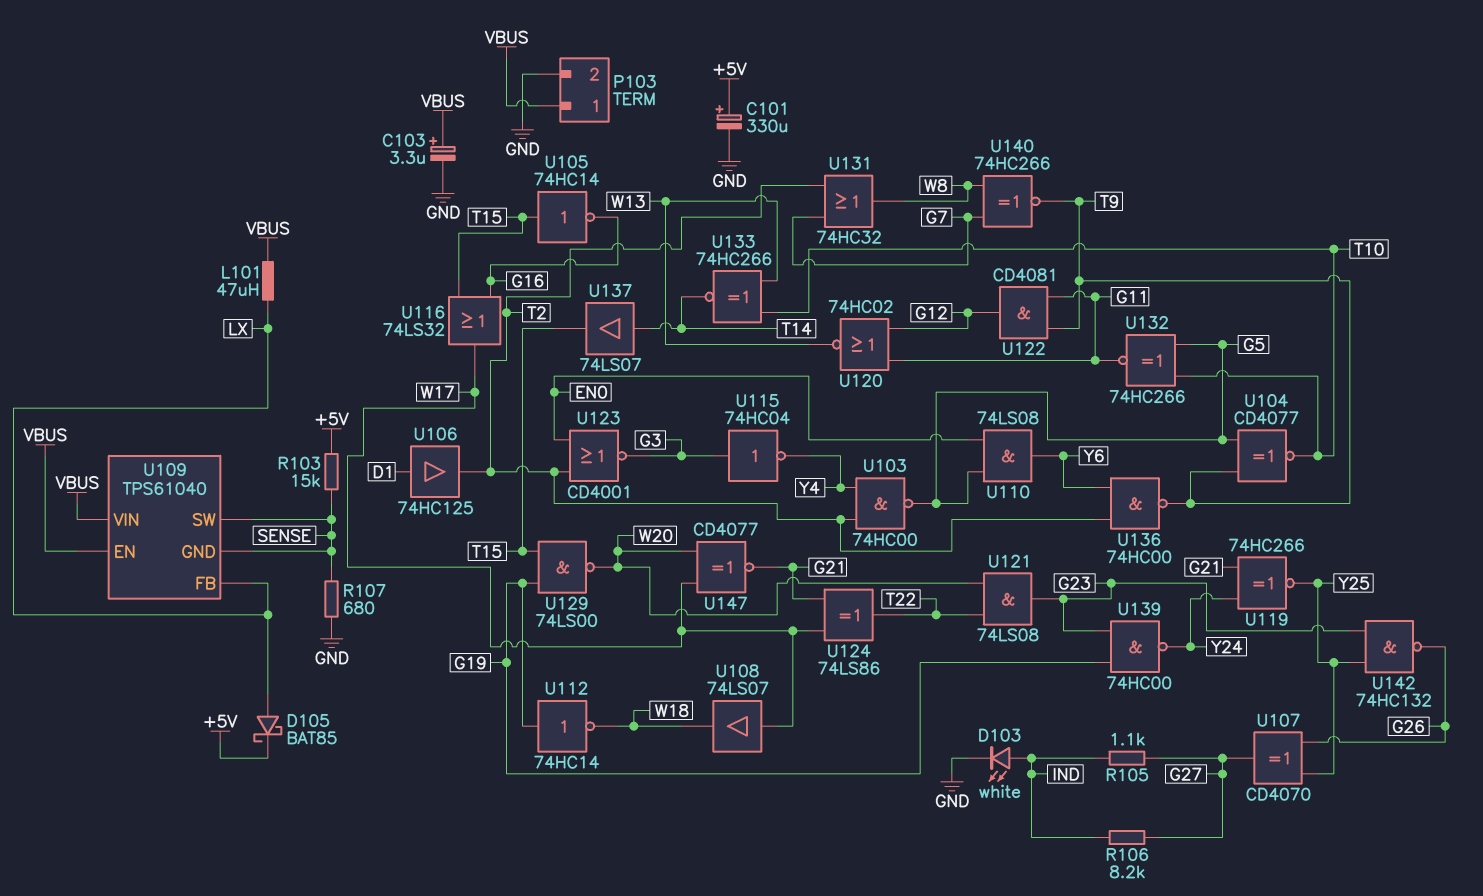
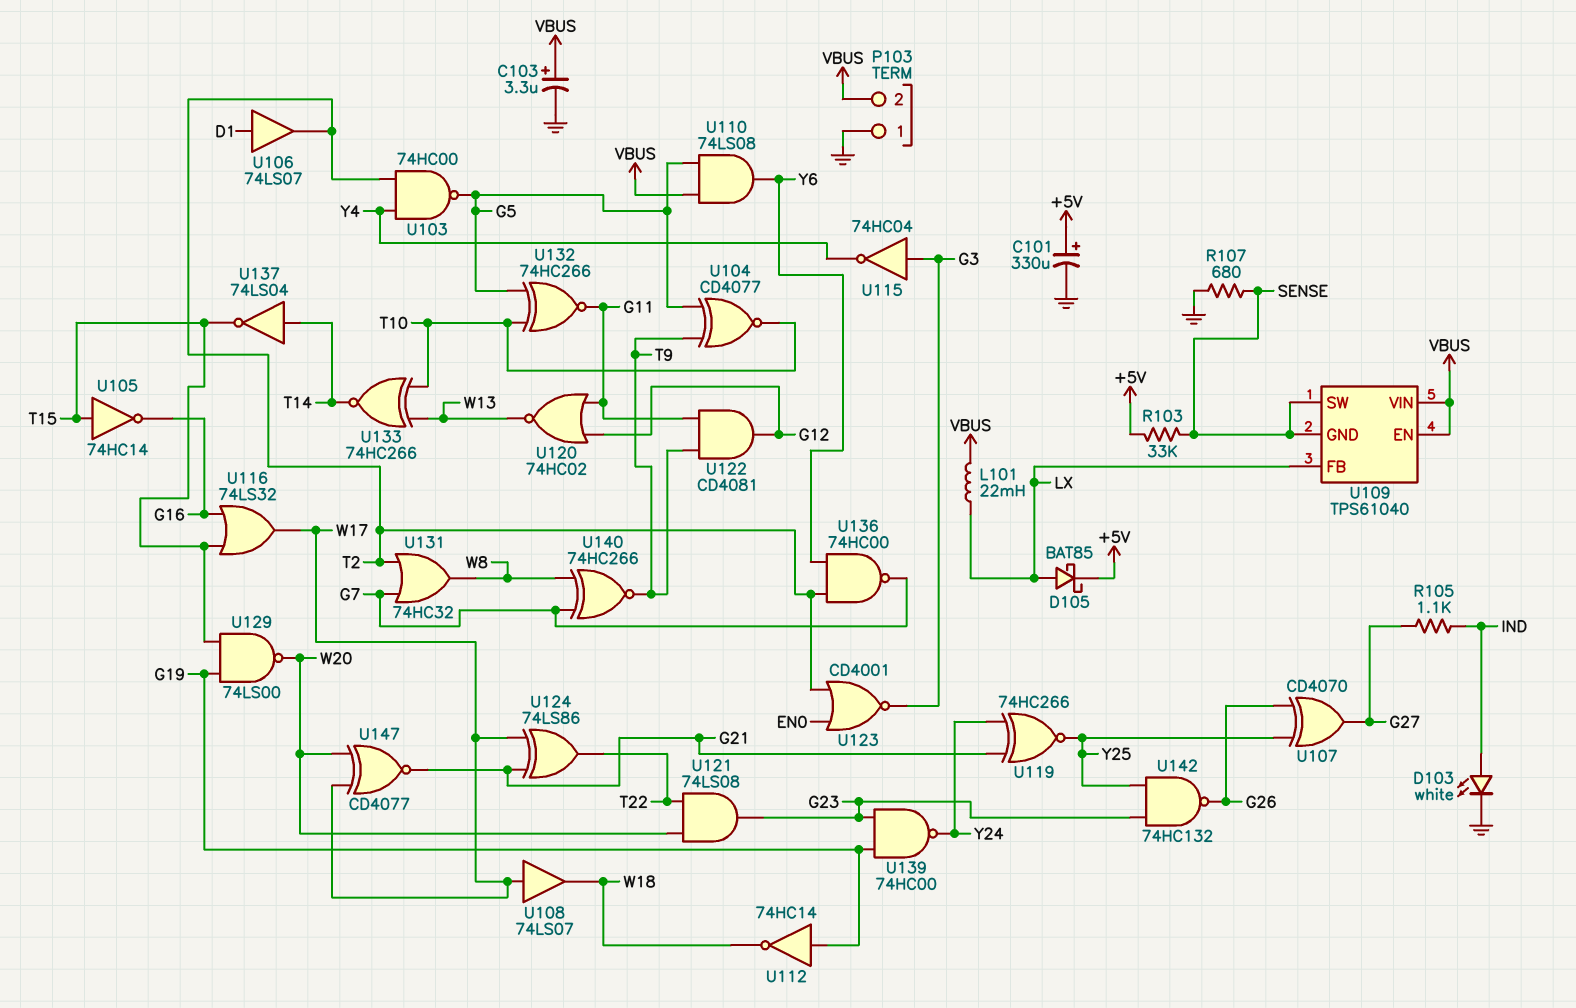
L101: 47uH (LX, VBUS) -> 22mH (LX, VBUS)
P103 pin 1: VBUS -> GND
P103 pin 2: GND -> VBUS
R103: 15k (+5V, SENSE) -> 33k (+5V, SENSE)
R106: 8.2k (G27, IND) -> none
U106: buffer 74HC125 (in D1, out T2) -> buffer 74LS07 (in D1, out T2)
U110: AND 74LS08 (in EN0, in G5, out Y6) -> AND 74LS08 (in G5, in VBUS, out Y6)
U136: NAND 74HC00 (in T2, in Y6, out T9) -> NAND 74HC00 (in T2, in Y6, out G7)
U137: buffer 74LS07 (in T14, out T15) -> NOT 74LS04 (in T14, out T15)

